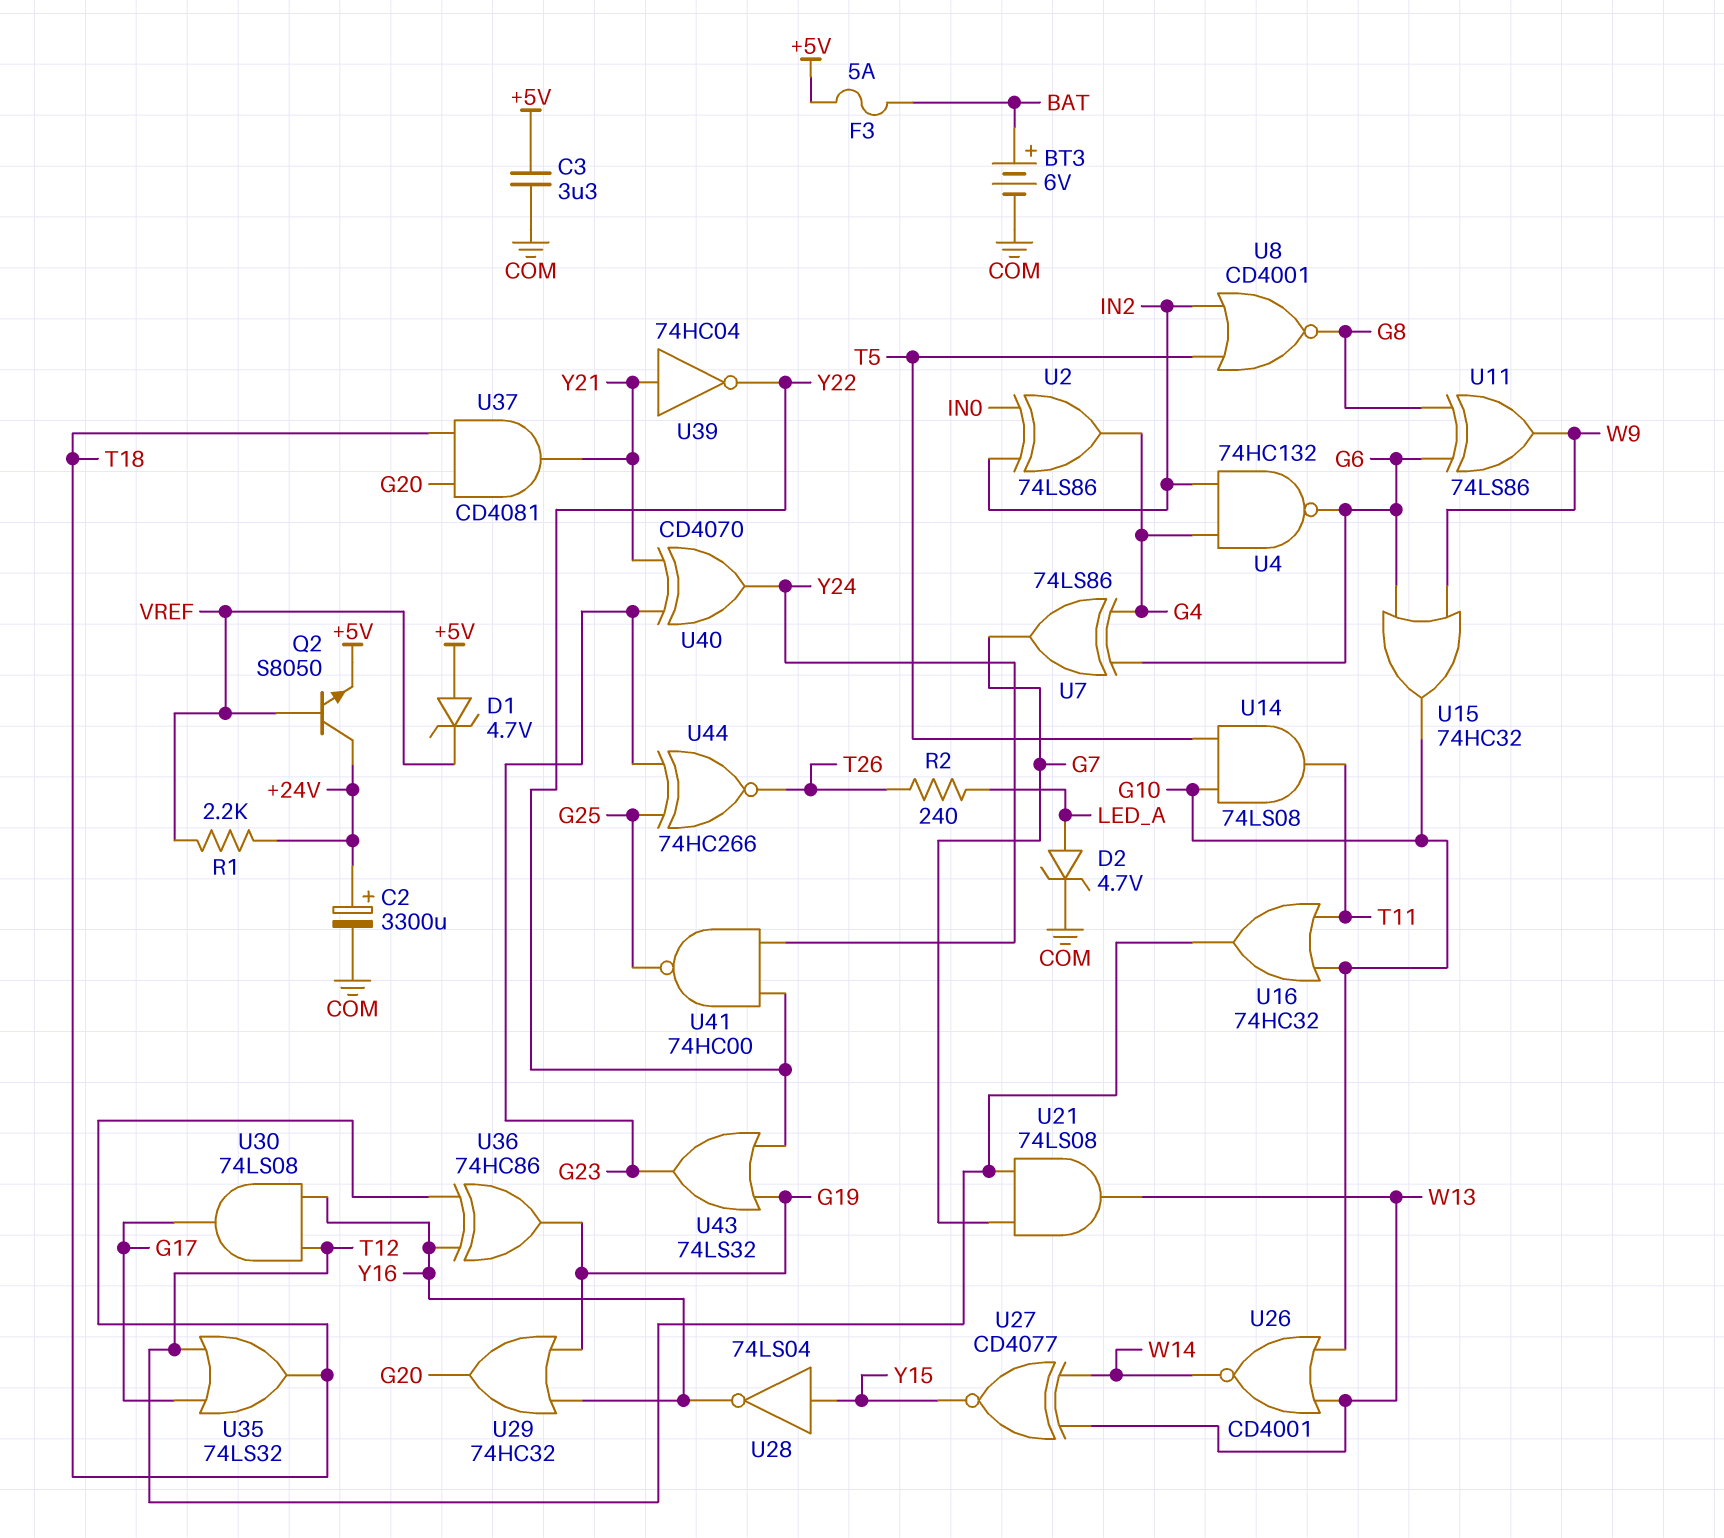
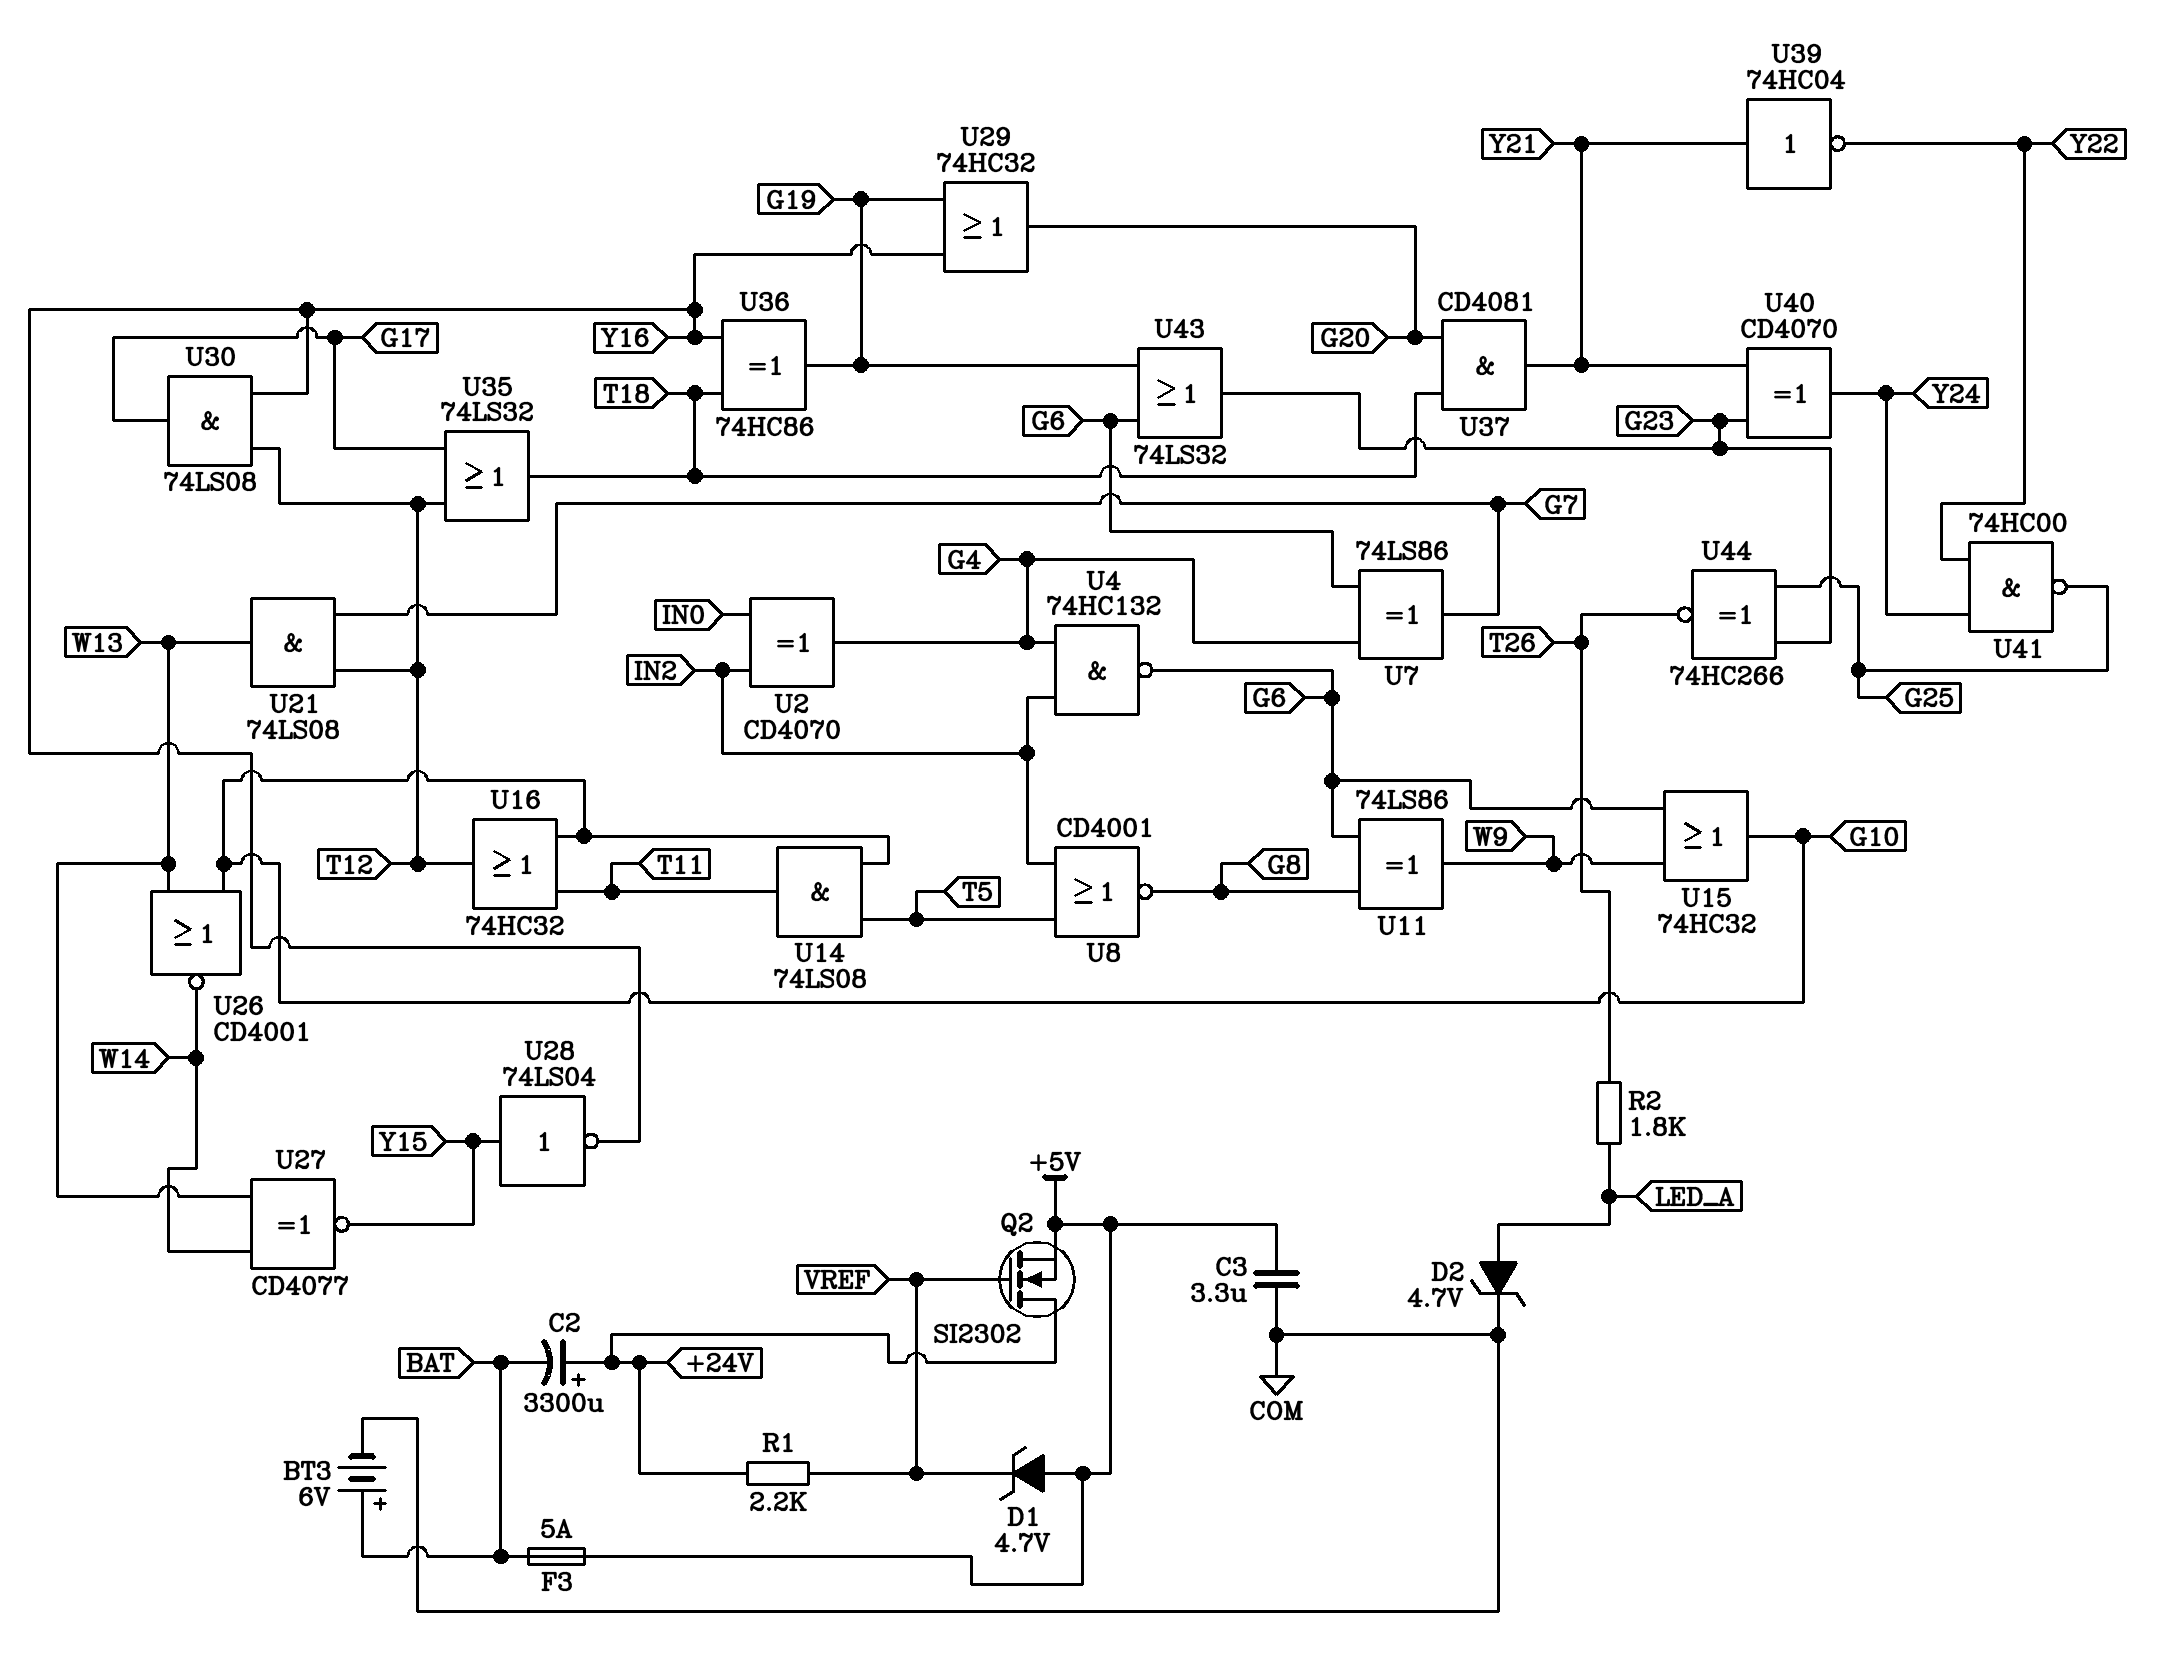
C2: 3300uF (plus +24V, minus COM) -> 3300uF (plus +24V, minus BAT)
Q2: NPN S8050 (B VREF, C +24V, E +5V) -> NMOS SI2302 (G VREF, D +24V, S +5V)
R2: 240 (LED_A, T26) -> 1.8k (LED_A, T26)
U2: XOR 74LS86 (in IN0, in IN2, out G4) -> XOR CD4070 (in IN0, in IN2, out G4)
U43: OR 74LS32 (in G19, in Y22, out G23) -> OR 74LS32 (in G6, in G19, out G23)

